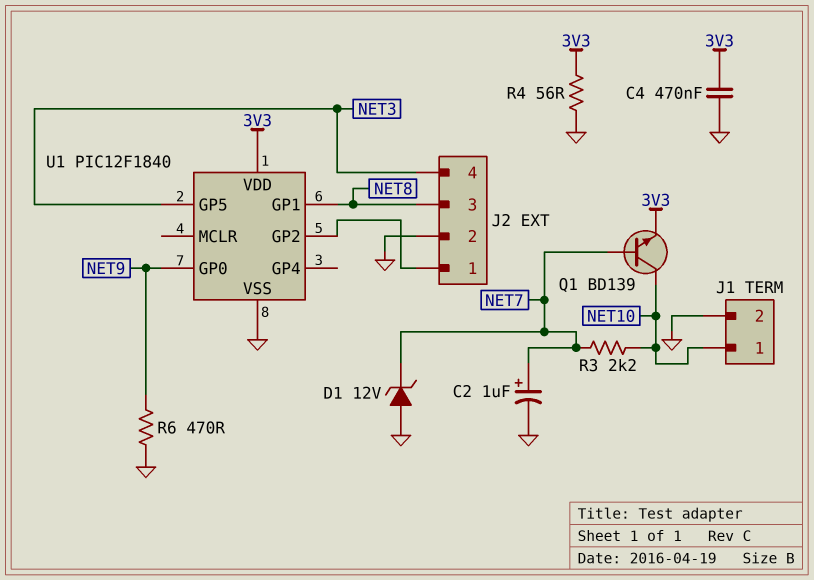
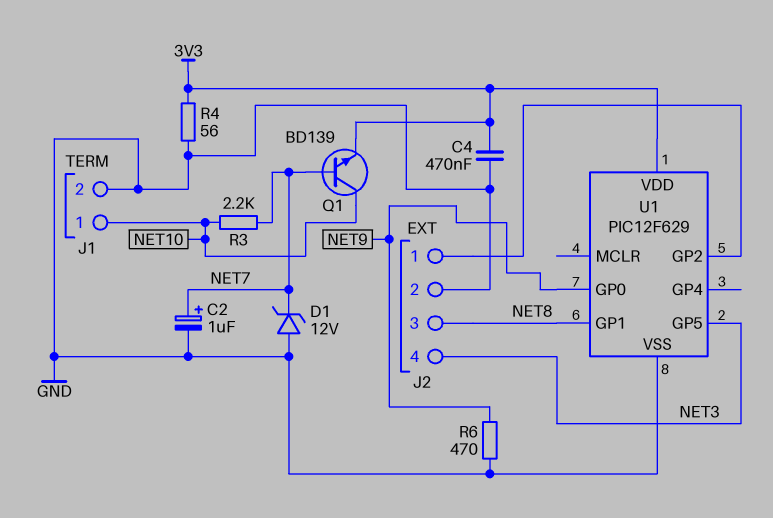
U1: PIC12F1840 -> PIC12F629

